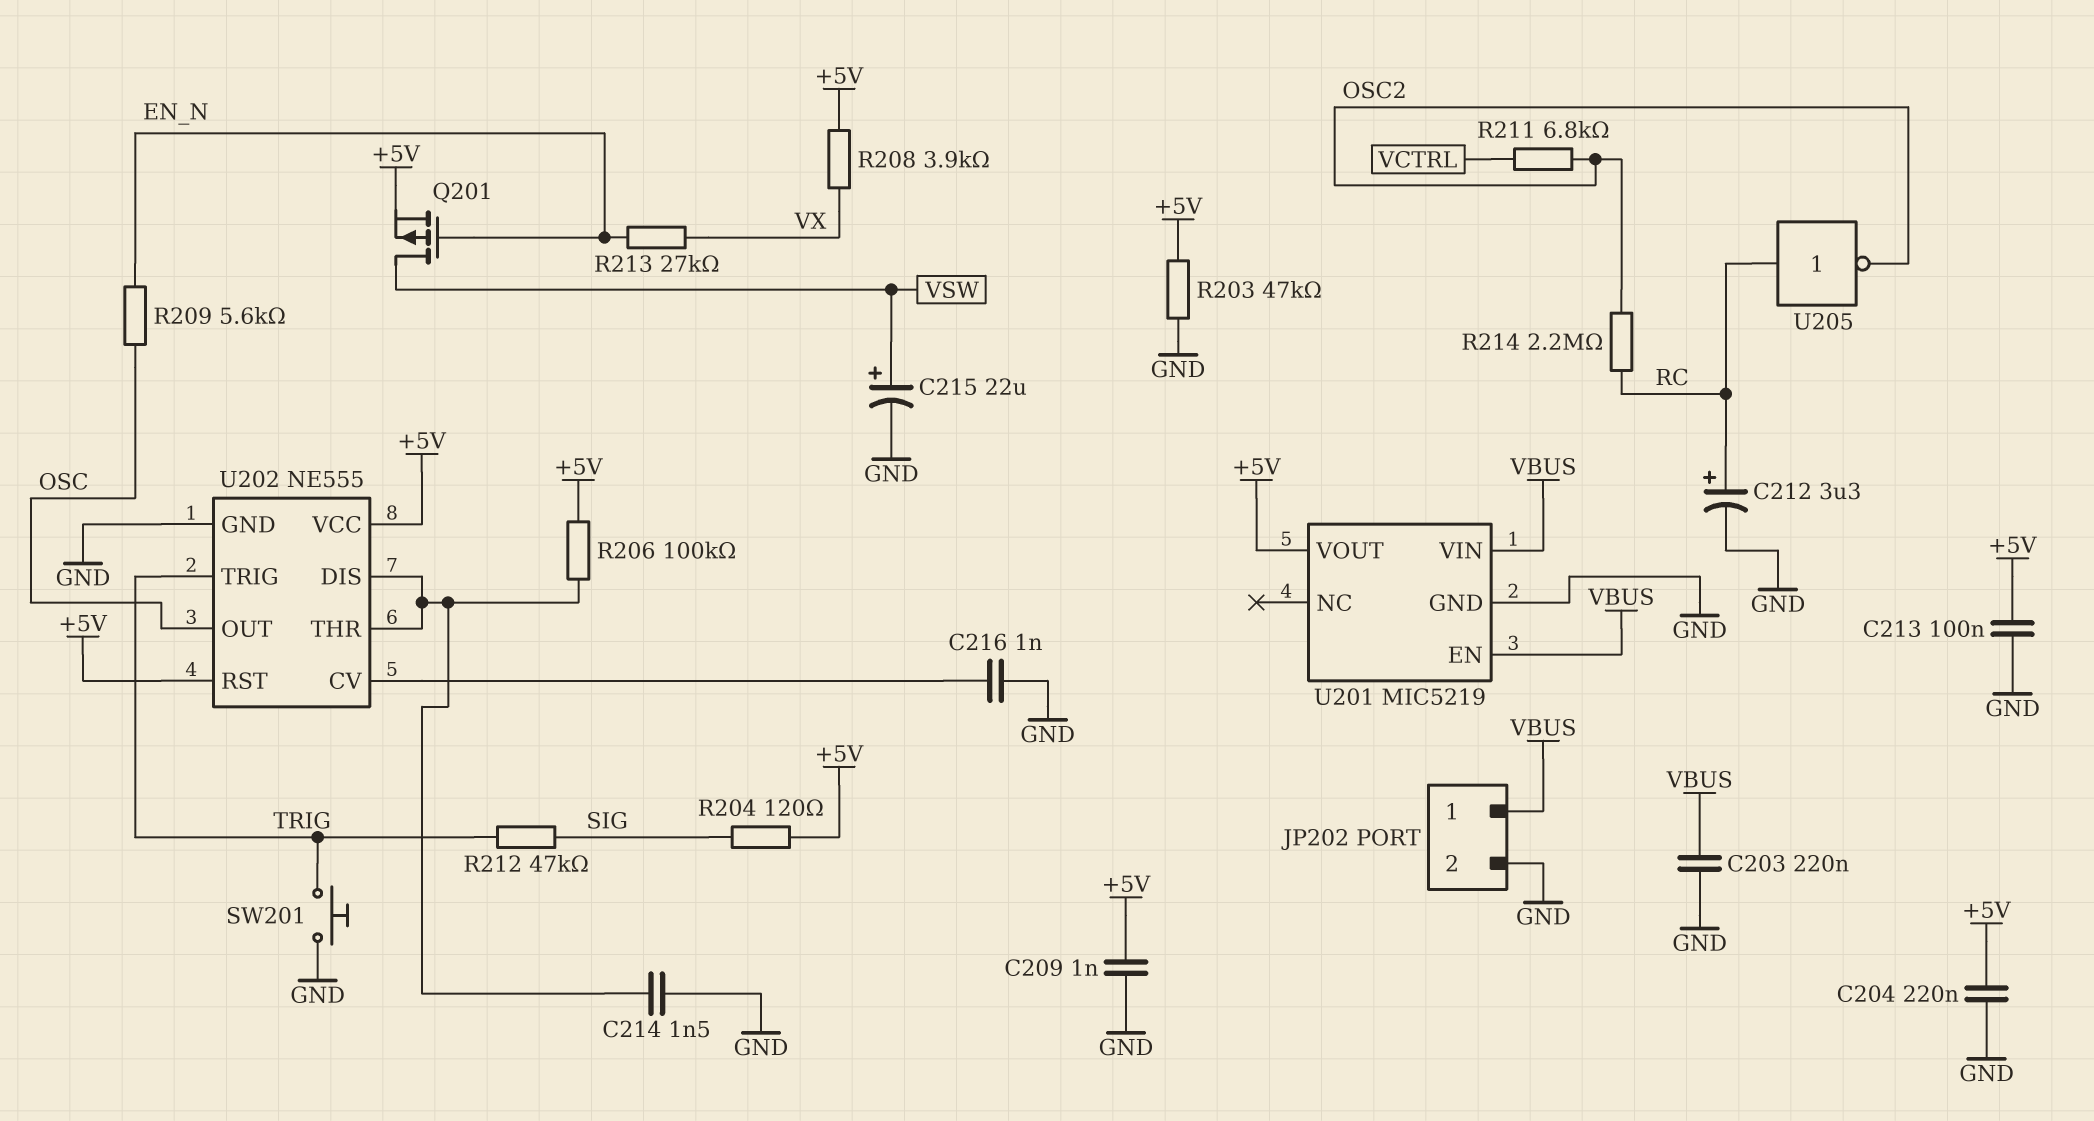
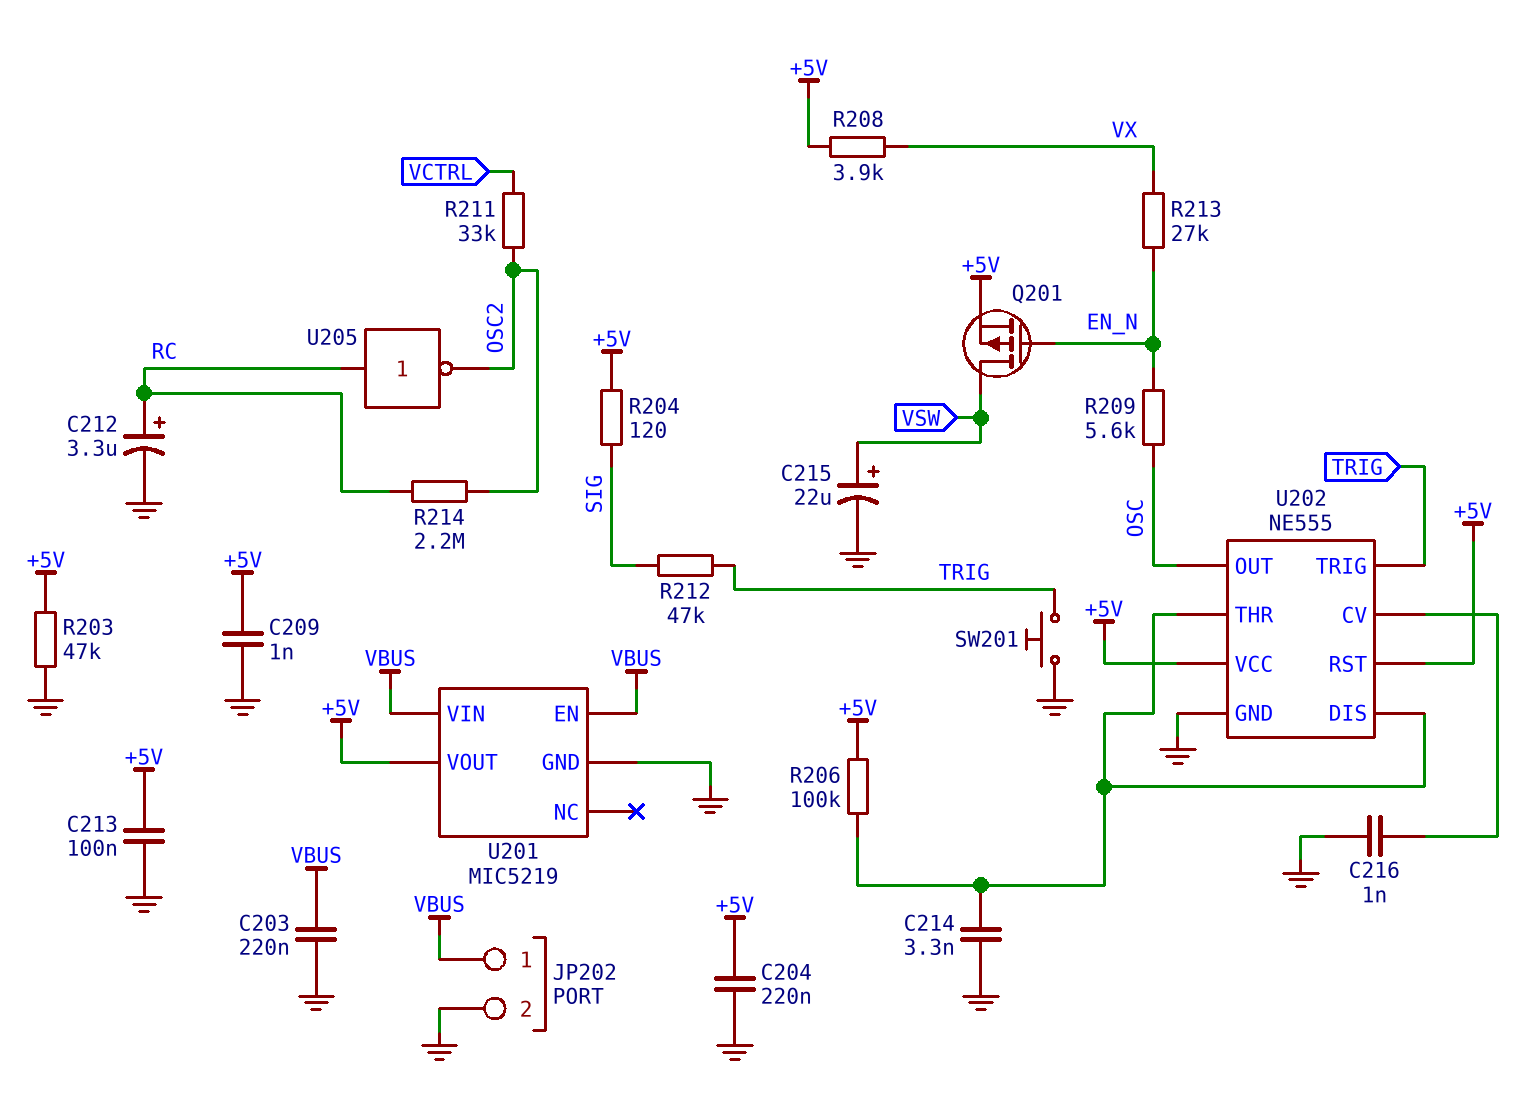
C214: 1.5nF (GND, U202/DIS) -> 3.3nF (GND, U202/DIS)
R211: 6.8k (OSC2, VCTRL) -> 33k (OSC2, VCTRL)

